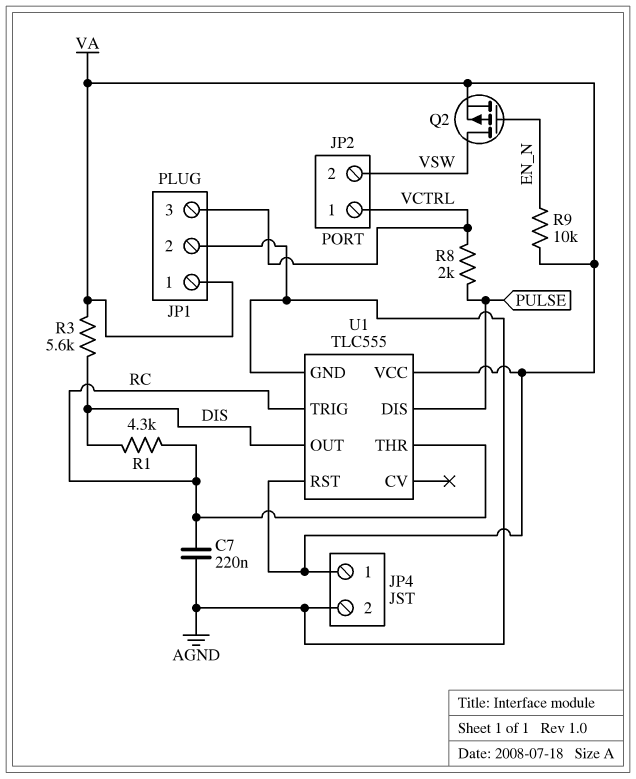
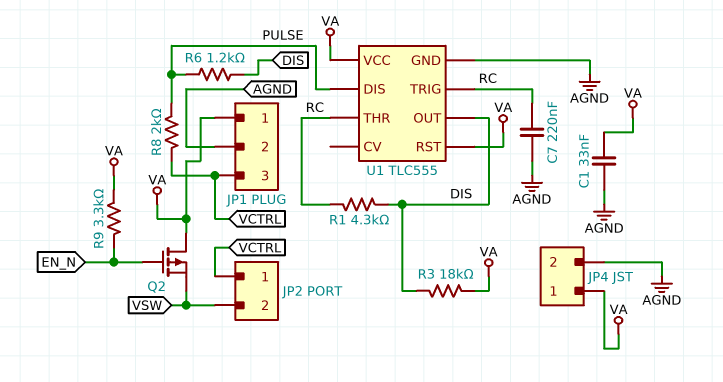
C1: none -> 33nF (AGND, VA)
Q2: PMOS (G EN_N, D VSW, S VA) -> PMOS (G EN_N, D VA, S VSW)
R3: 5.6k (DIS, VA) -> 18k (DIS, VA)
R6: none -> 1.2k (DIS, PULSE)
R9: 10k (EN_N, VA) -> 3.3k (EN_N, VA)

